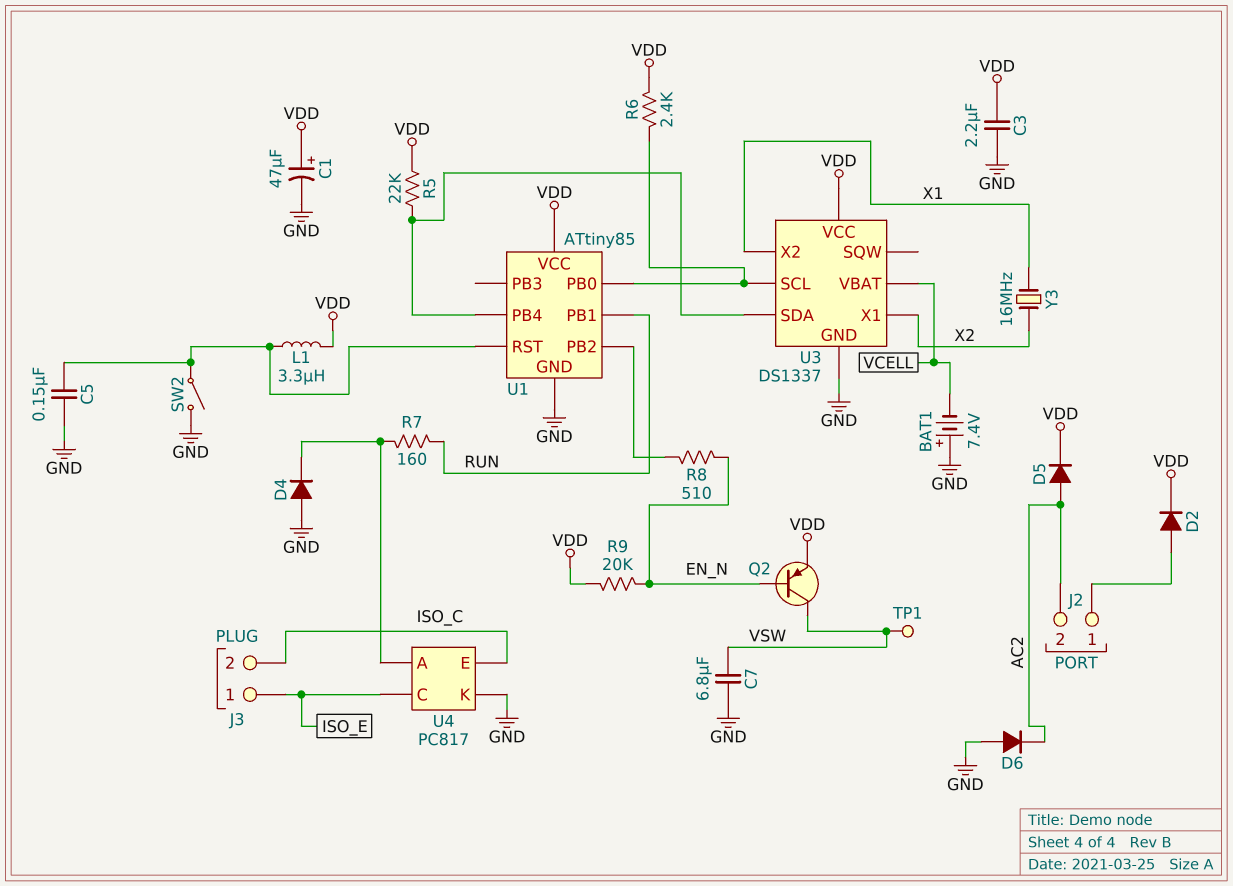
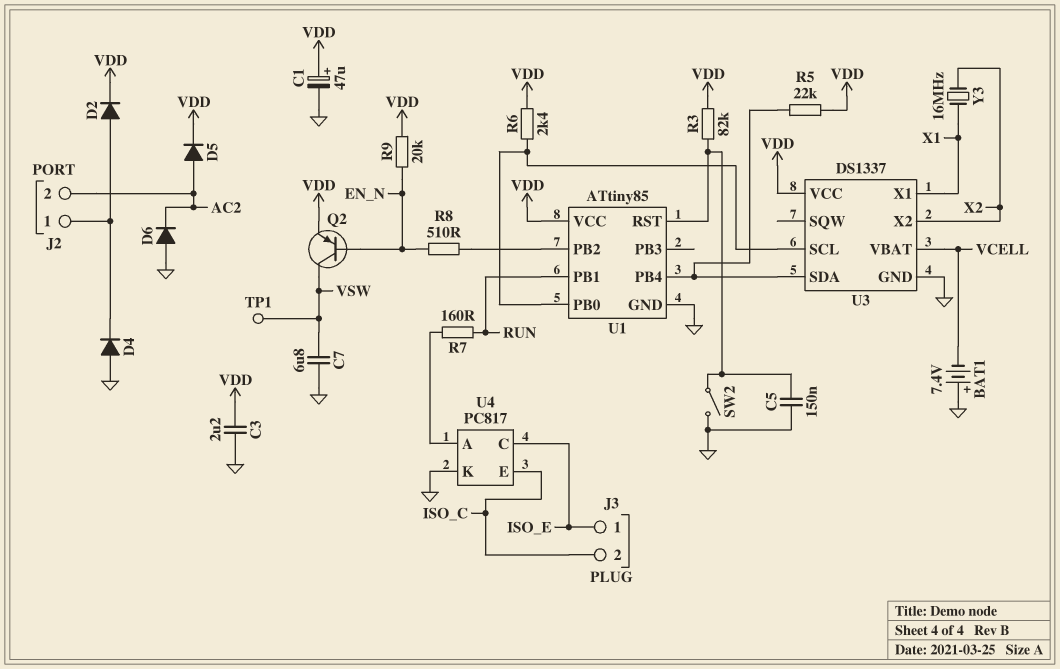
D4: diode (A GND, K U4/A) -> diode (A GND, K J2/1)
L1: 3.3uH (U1/RST, VDD) -> none
R3: none -> 82k (U1/RST, VDD)
U3 pin X1: X2 -> X1
U3 pin X2: X1 -> X2

